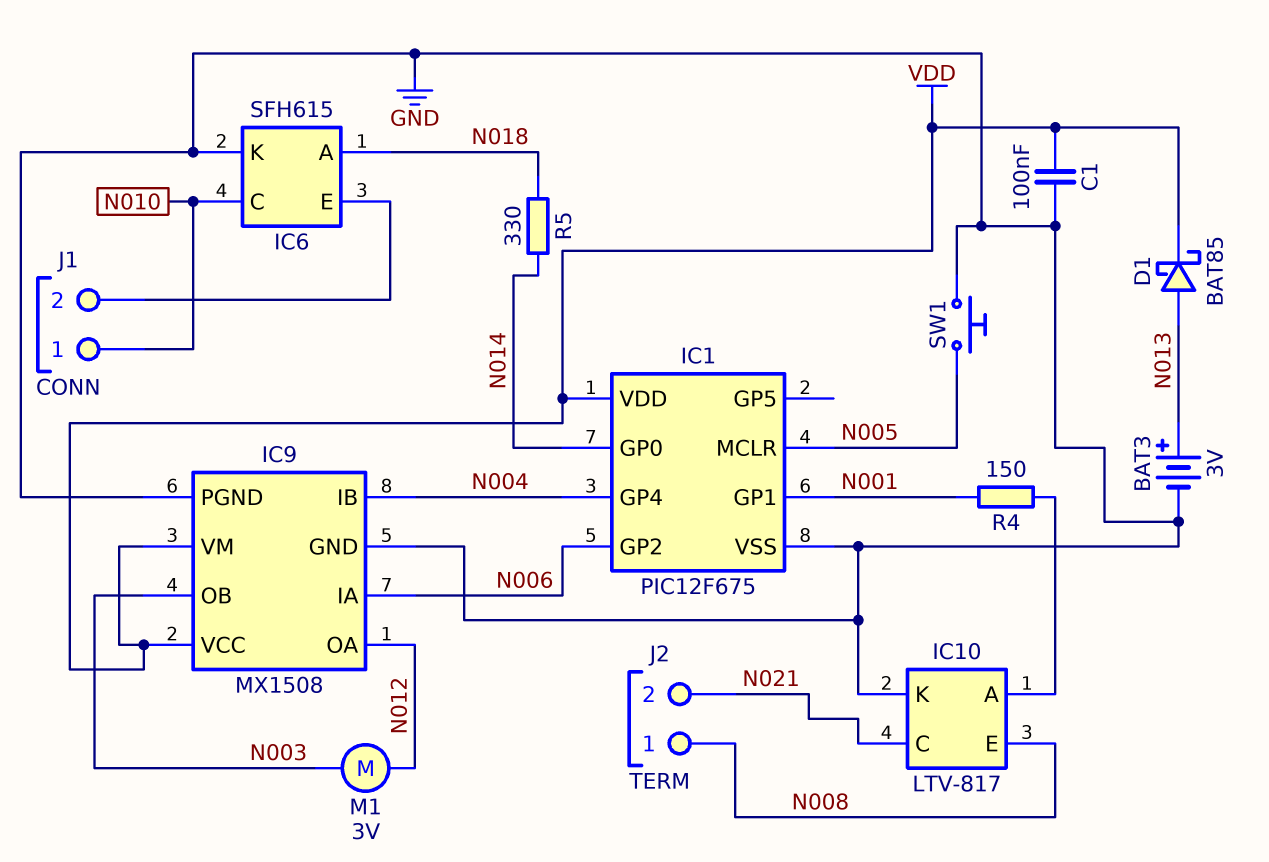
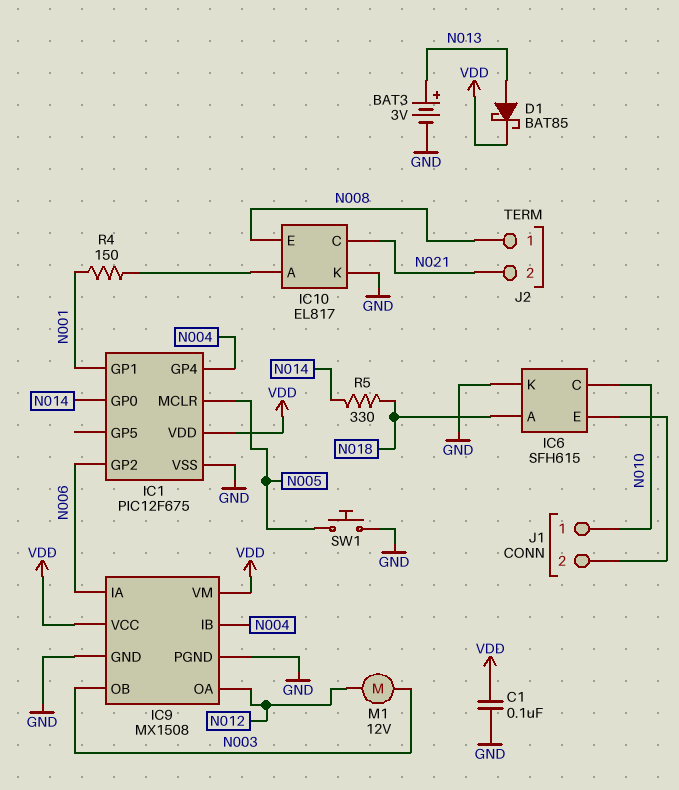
IC10: LTV-817 -> EL817
M1: motor 3V (N003, N012) -> motor 12V (N003, N012)

